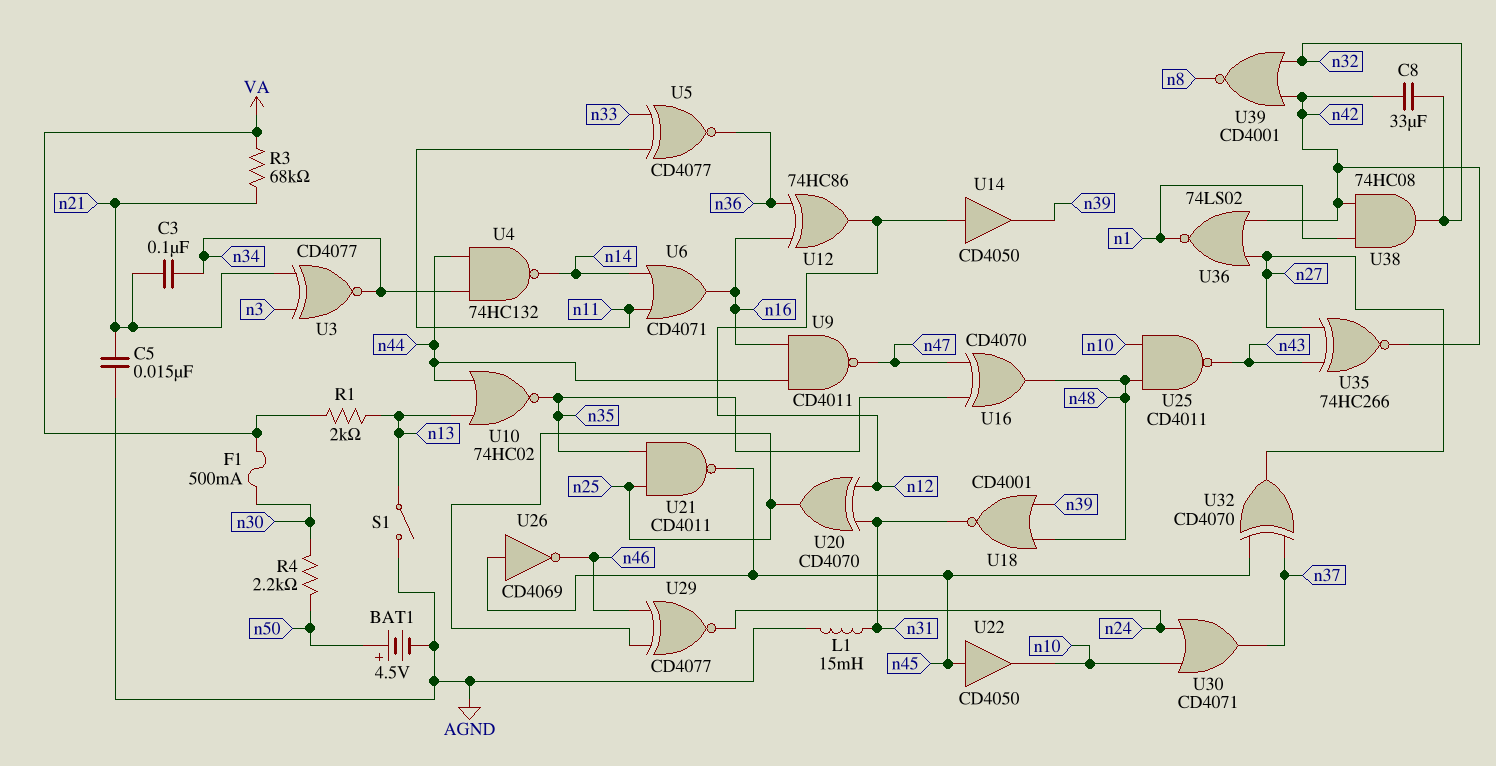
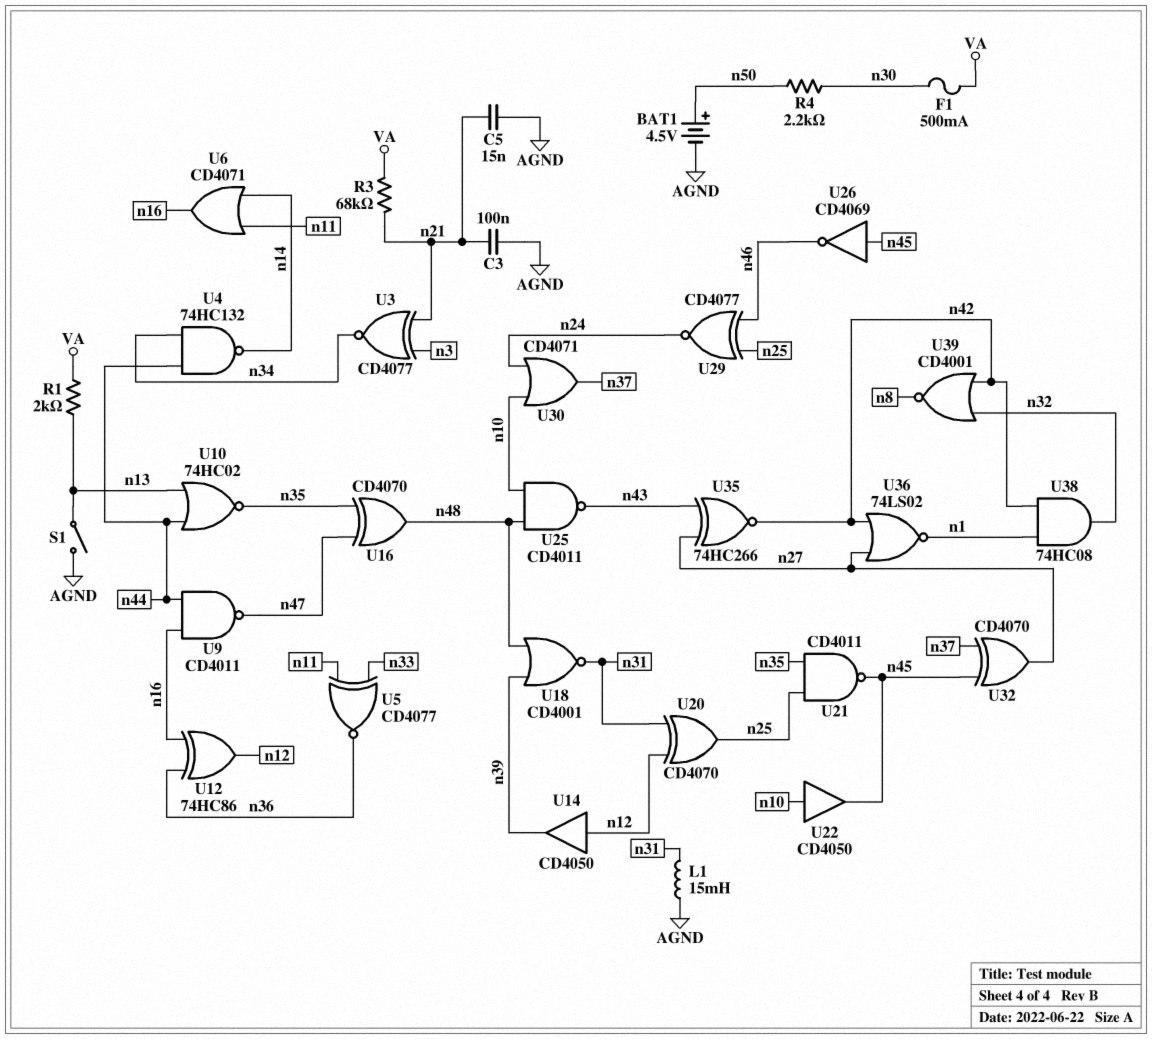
C3: 100nF (n21, n34) -> 100nF (AGND, n21)
C8: 33uF (n32, n42) -> none
U22: buffer CD4050 (in n45, out n10) -> buffer CD4050 (in n10, out n45)

